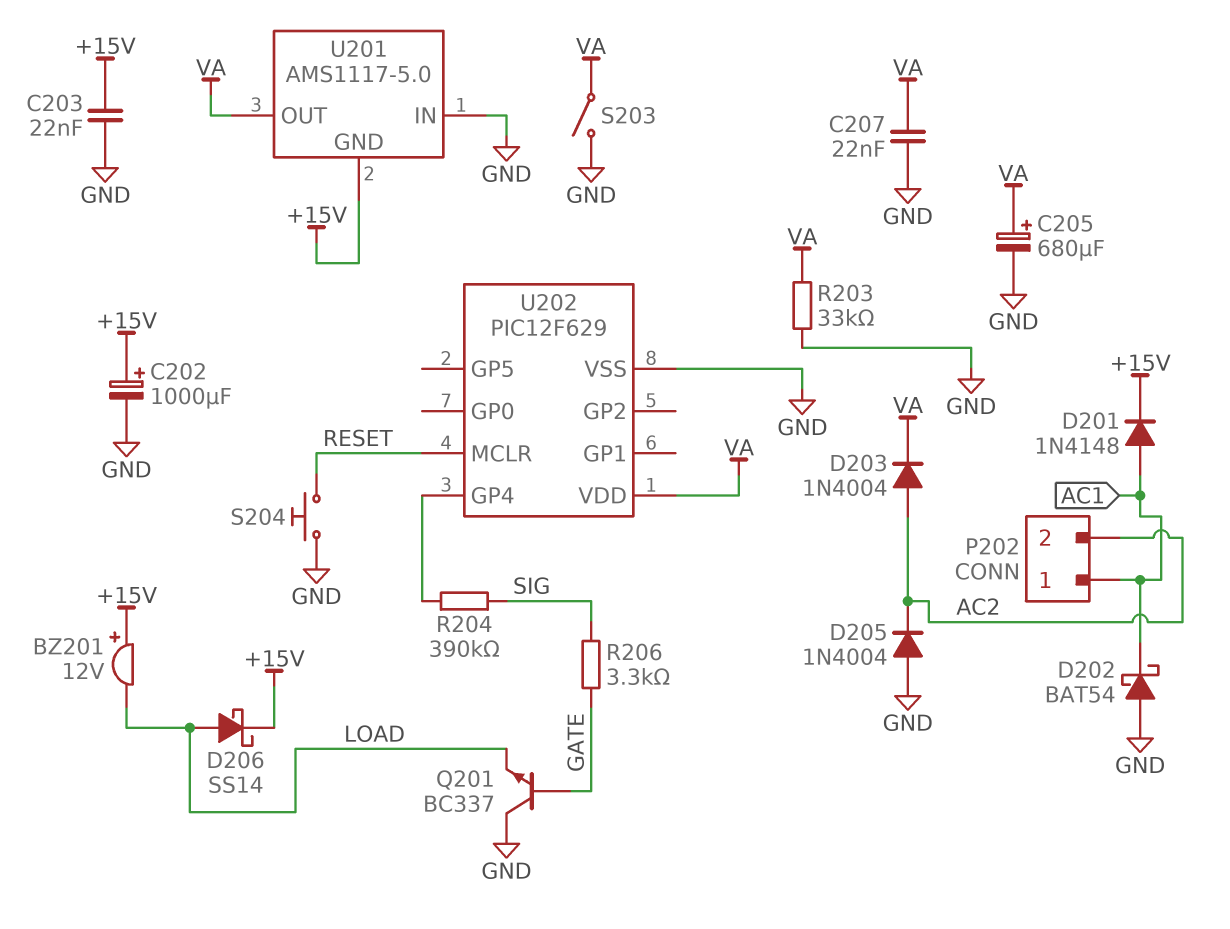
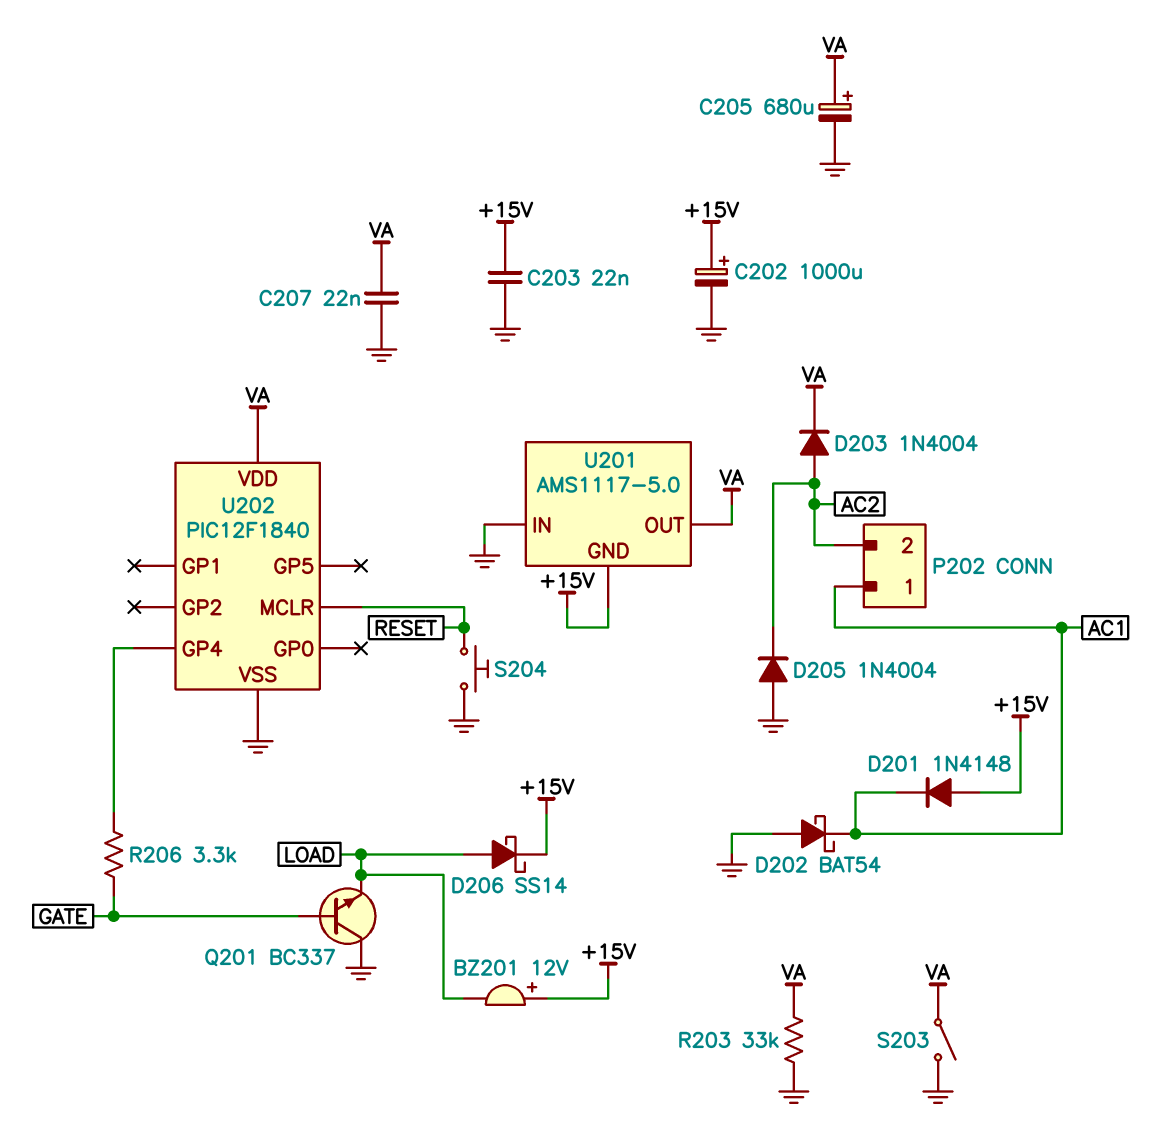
D201: diode 1N4148 (A AC1, K +15V) -> diode 1N4148 (A +15V, K AC1)
R204: 390k (SIG, U202/GP4) -> none
R206: 3.3k (GATE, SIG) -> 3.3k (GATE, U202/GP4)
U202: PIC12F629 -> PIC12F1840

